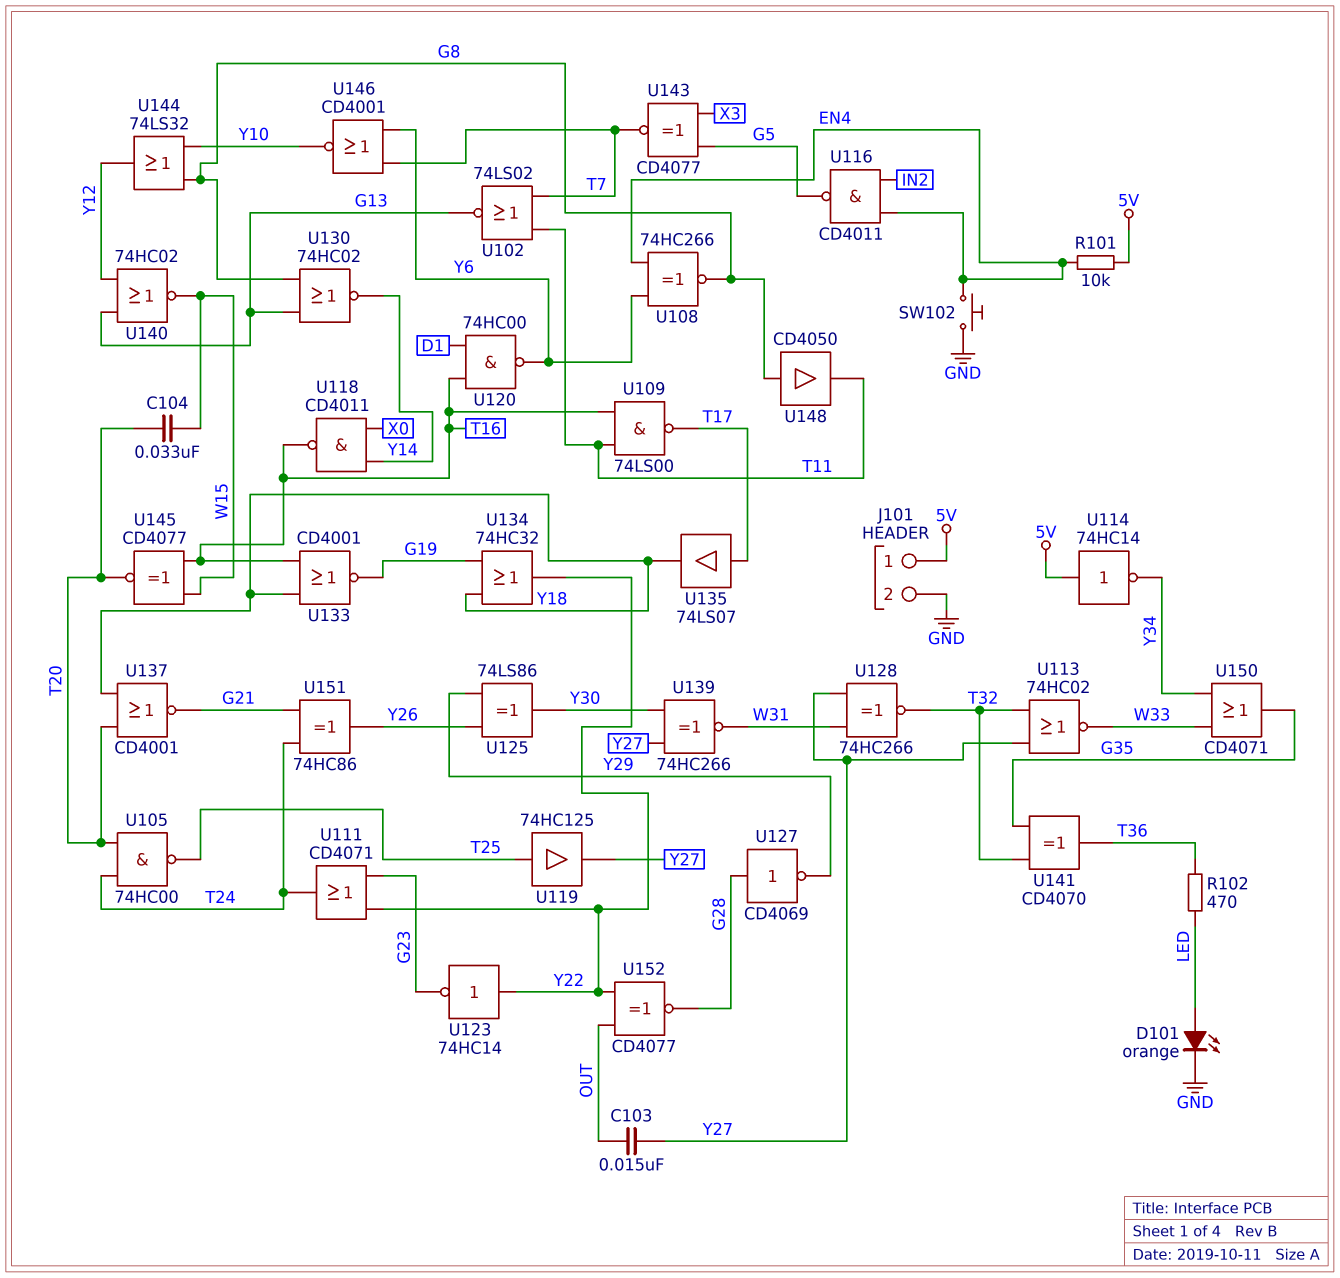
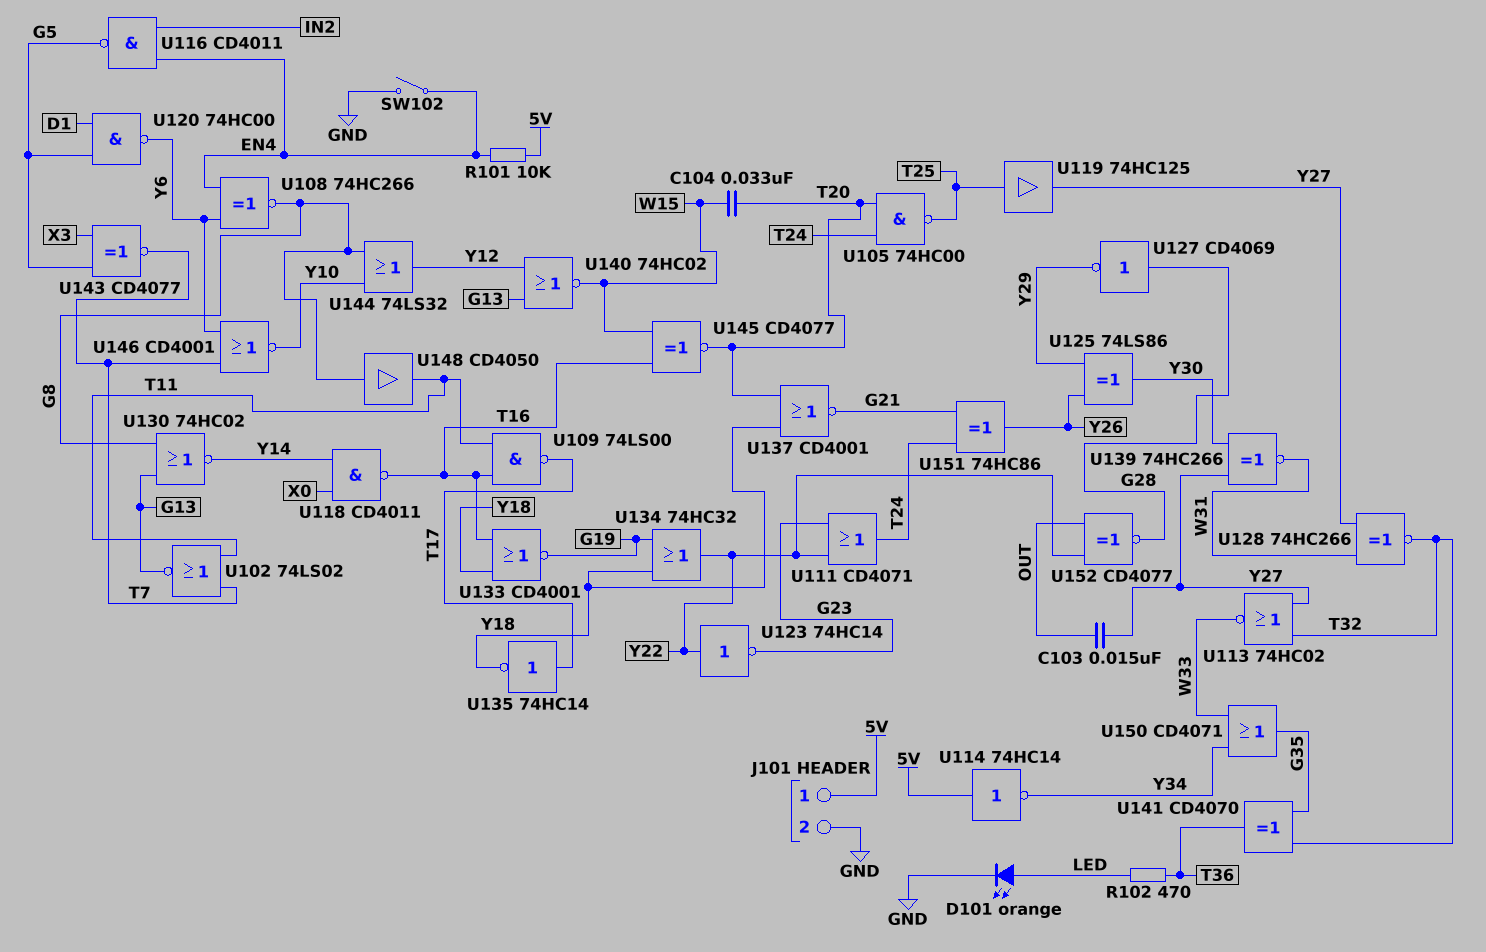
SW102: button (EN4, GND) -> switch (EN4, GND)
U120: NAND 74HC00 (in D1, in T16, out Y6) -> NAND 74HC00 (in D1, in G5, out Y6)
U135: buffer 74LS07 (in T17, out Y18) -> NOT 74HC14 (in T17, out Y18)

